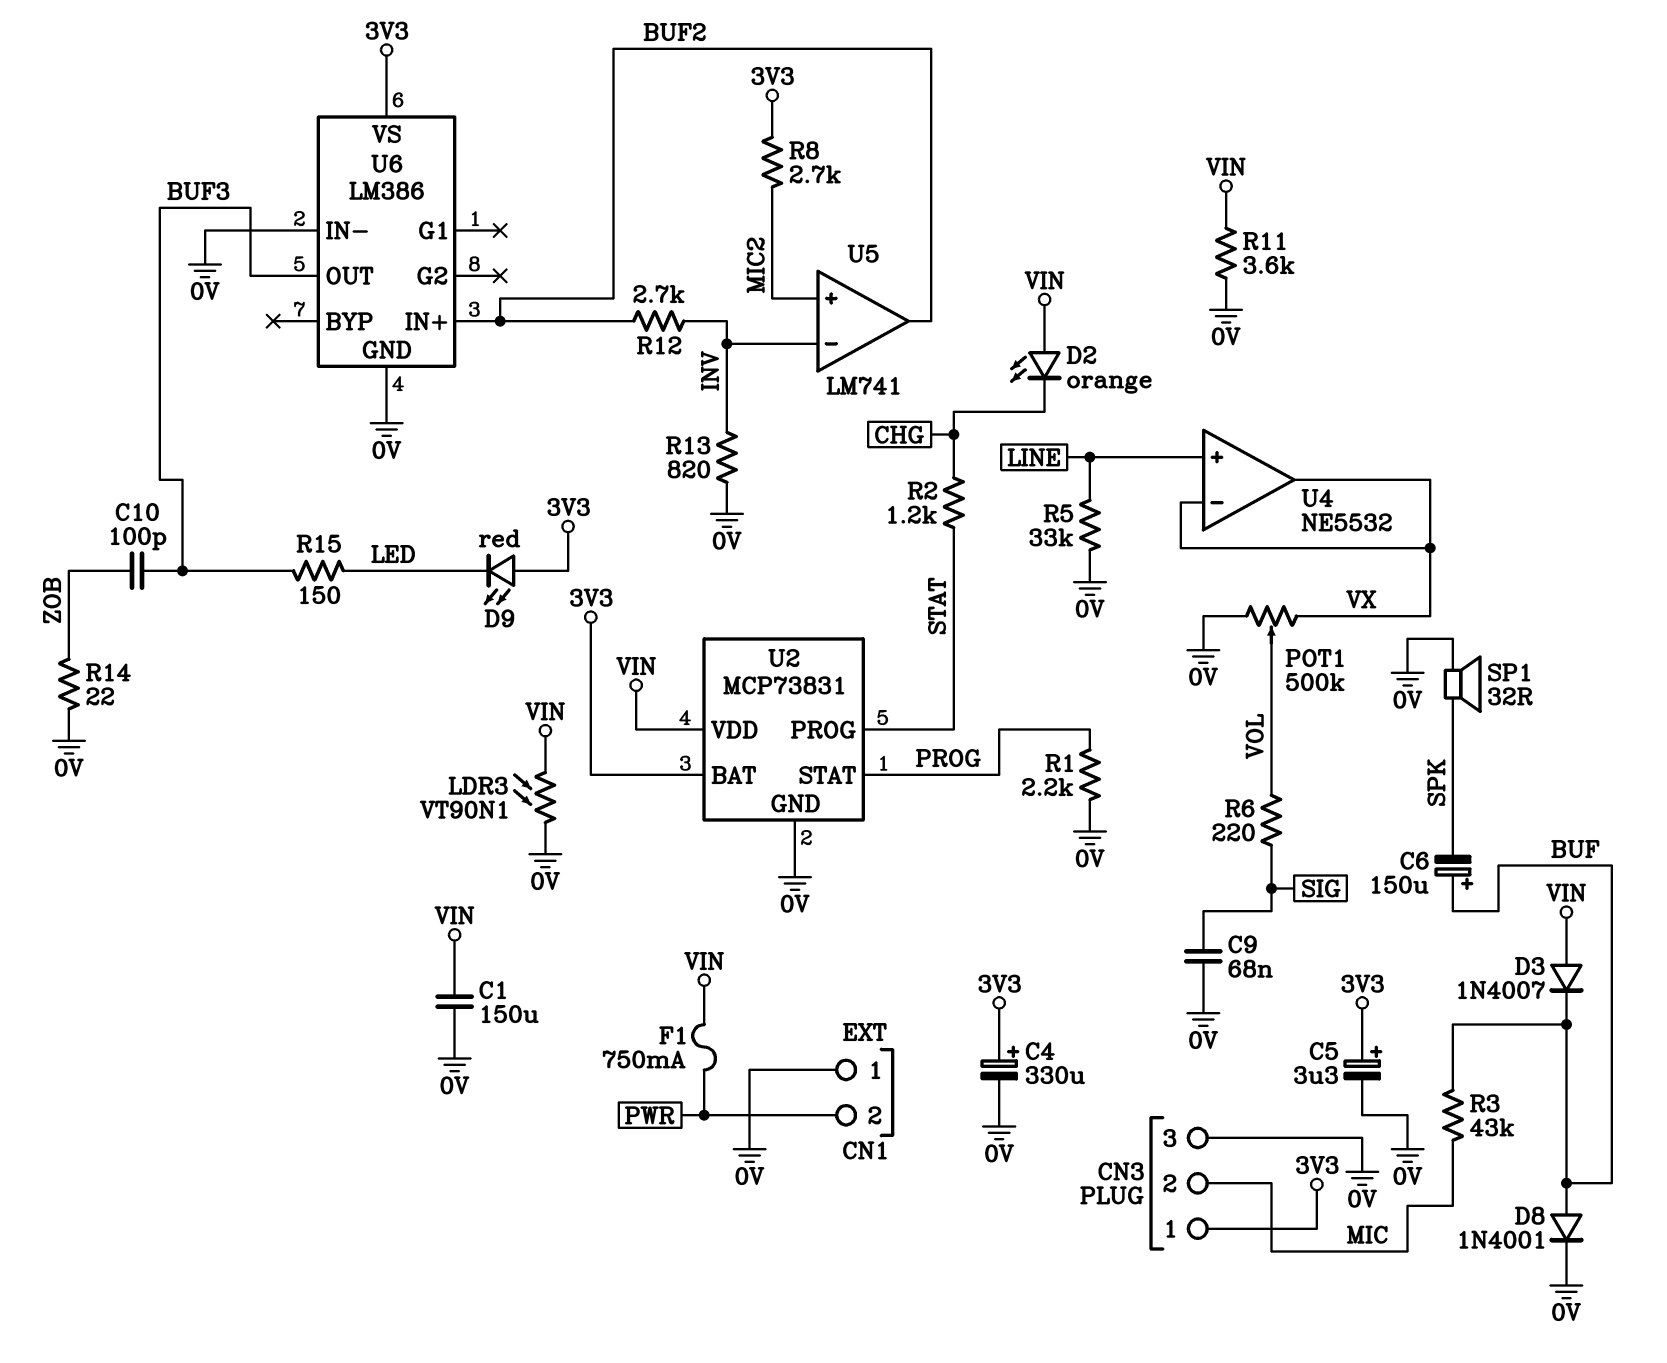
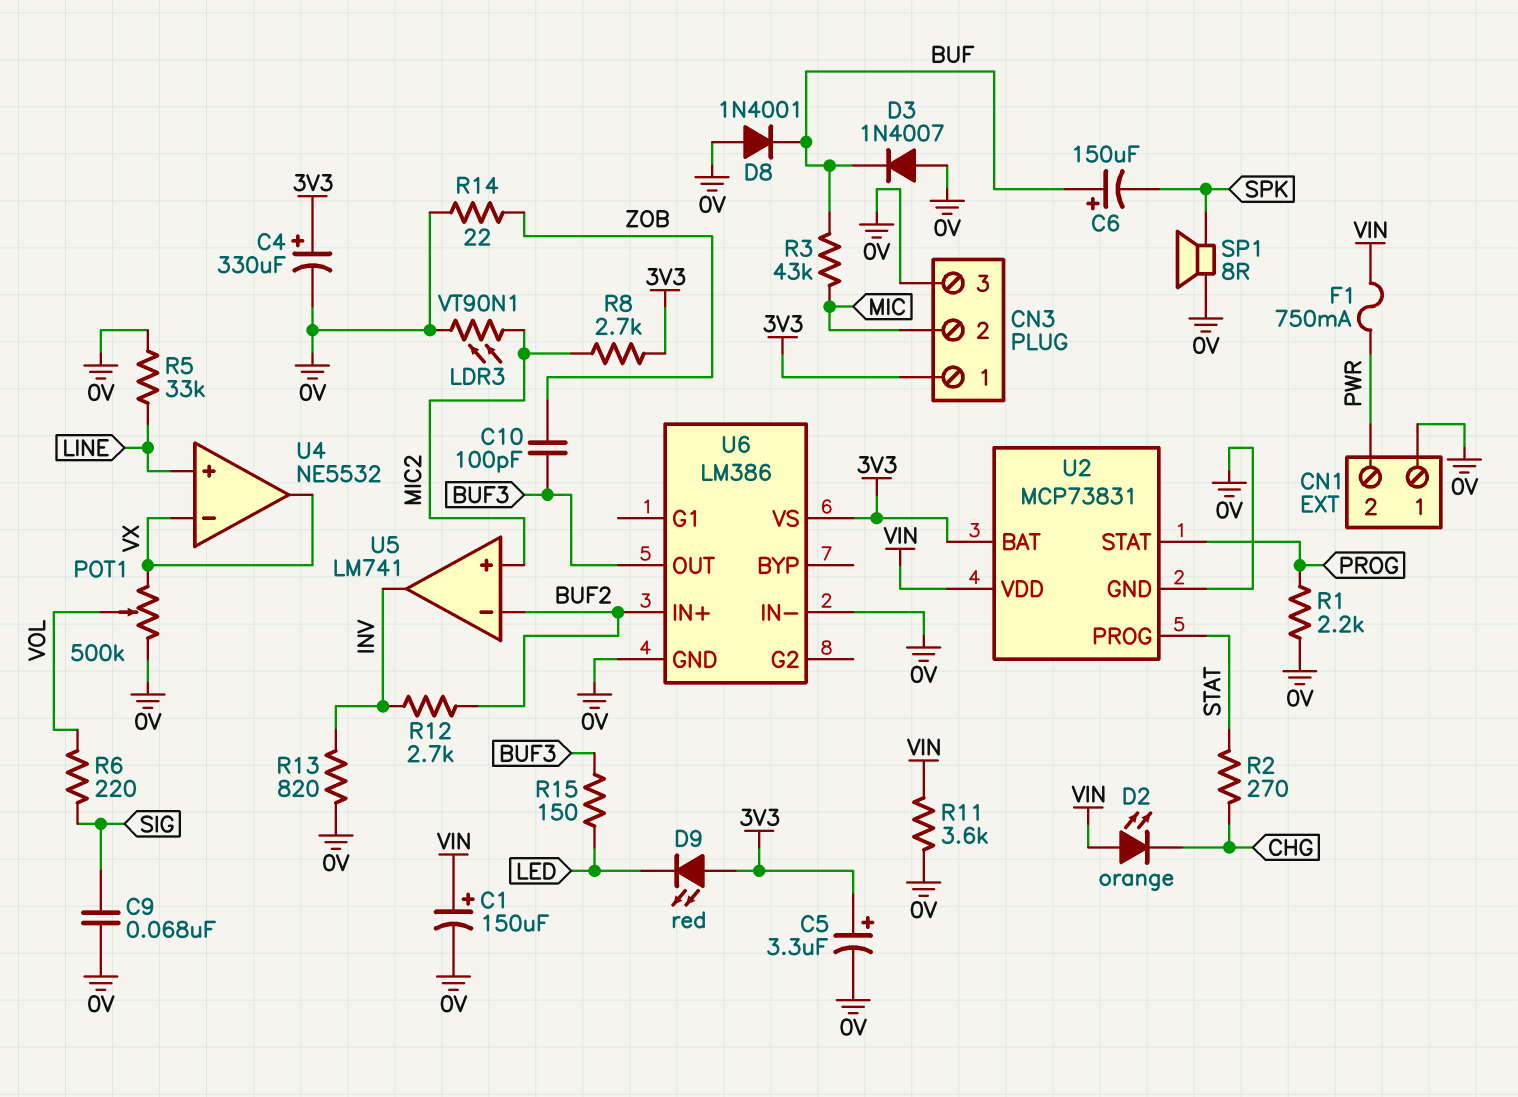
C1: 150uF (0V, VIN) -> 150uF (plus VIN, minus 0V)
D3: diode 1N4007 (A VIN, K BUF) -> diode 1N4007 (A 0V, K BUF)
D8: diode 1N4001 (A BUF, K 0V) -> diode 1N4001 (A 0V, K BUF)
LDR3: VT90N1 (0V, VIN) -> VT90N1 (0V, MIC2)
R2: 1.2k (CHG, STAT) -> 270 (CHG, STAT)
SP1: speaker 32R (0V, SPK) -> speaker 8R (0V, SPK)
U5 pin in-: INV -> BUF2
U5 pin out: BUF2 -> INV

